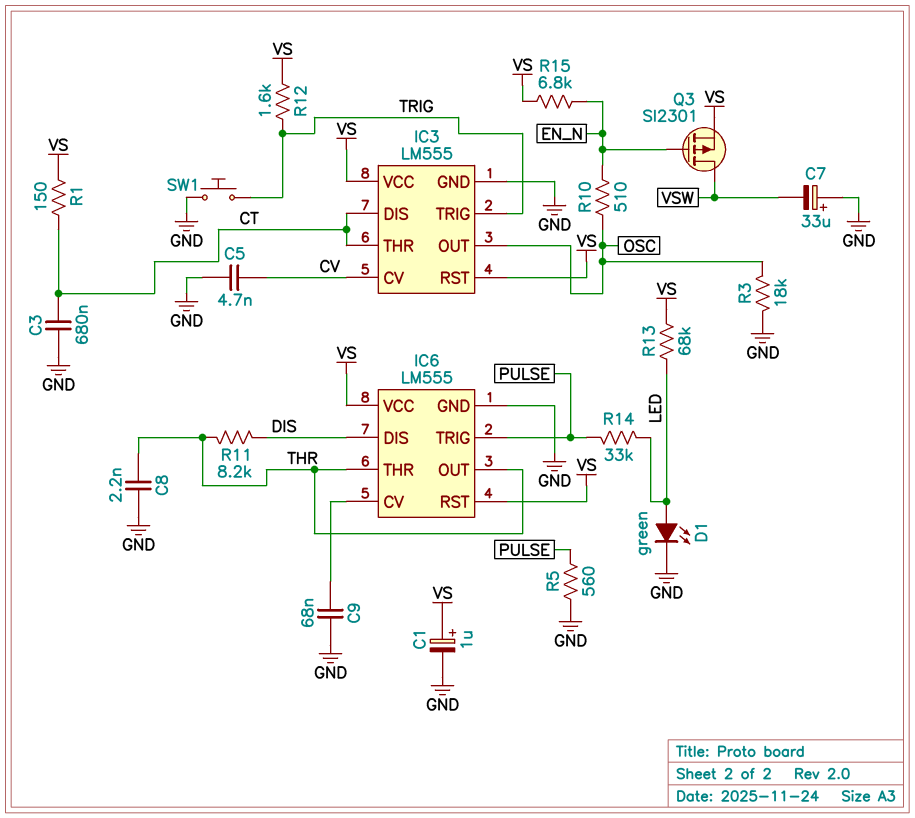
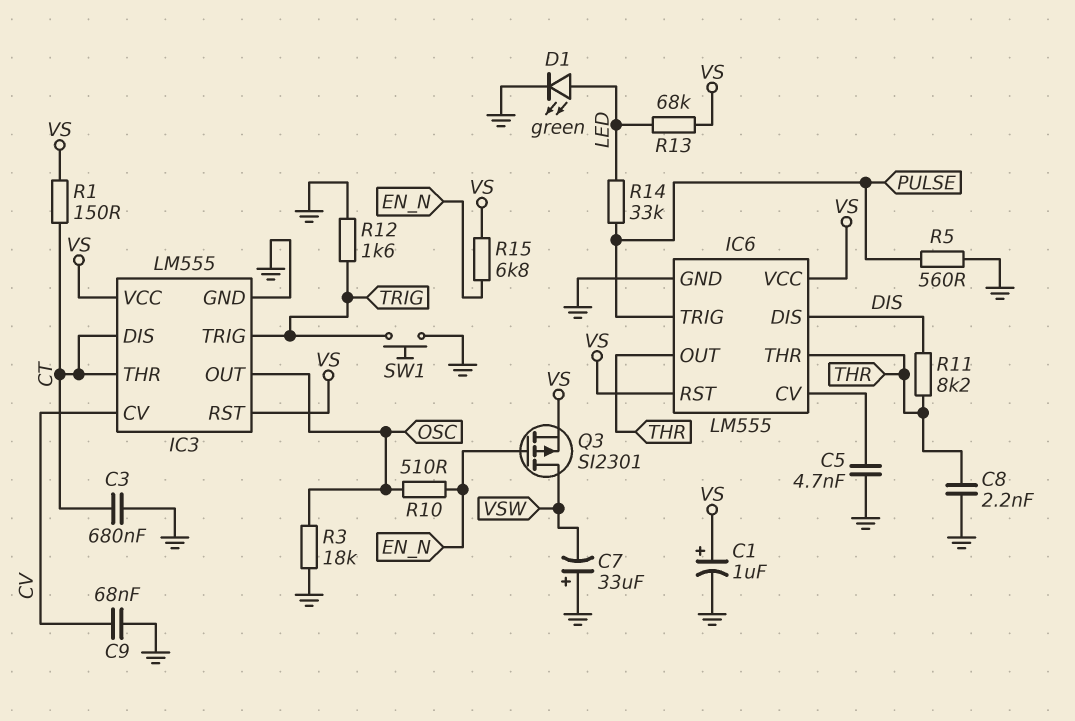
C5: 4.7nF (CV, GND) -> 4.7nF (GND, IC6/CV)
C9: 68nF (GND, IC6/CV) -> 68nF (CV, GND)
R12: 1.6k (TRIG, VS) -> 1.6k (GND, TRIG)

